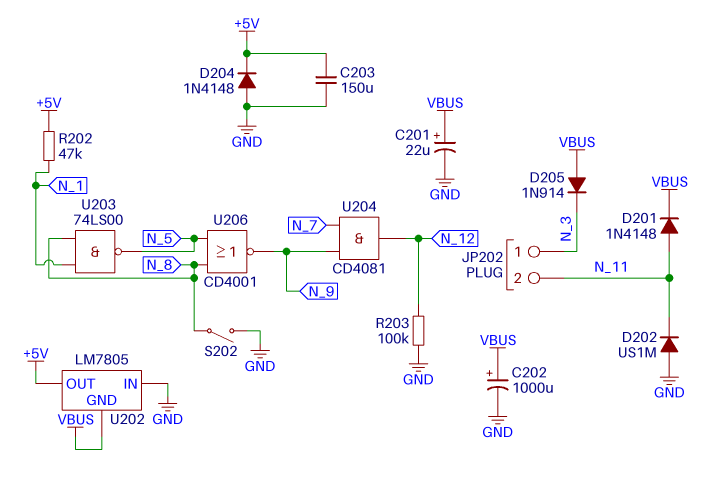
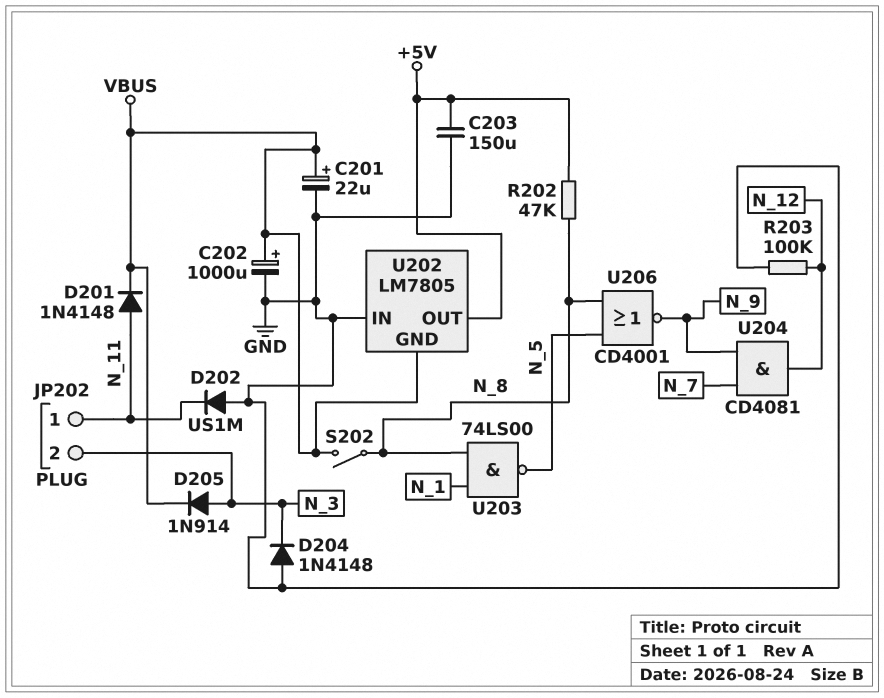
D204: diode 1N4148 (A GND, K +5V) -> diode 1N4148 (A GND, K N_3)
D205: diode 1N914 (A VBUS, K N_3) -> diode 1N914 (A N_3, K VBUS)
JP202 pin 1: N_3 -> N_11
JP202 pin 2: N_11 -> N_3
R202: 47k (+5V, N_1) -> 47k (+5V, N_8)
S202: switch (GND, N_8) -> switch (N_8, VBUS)

